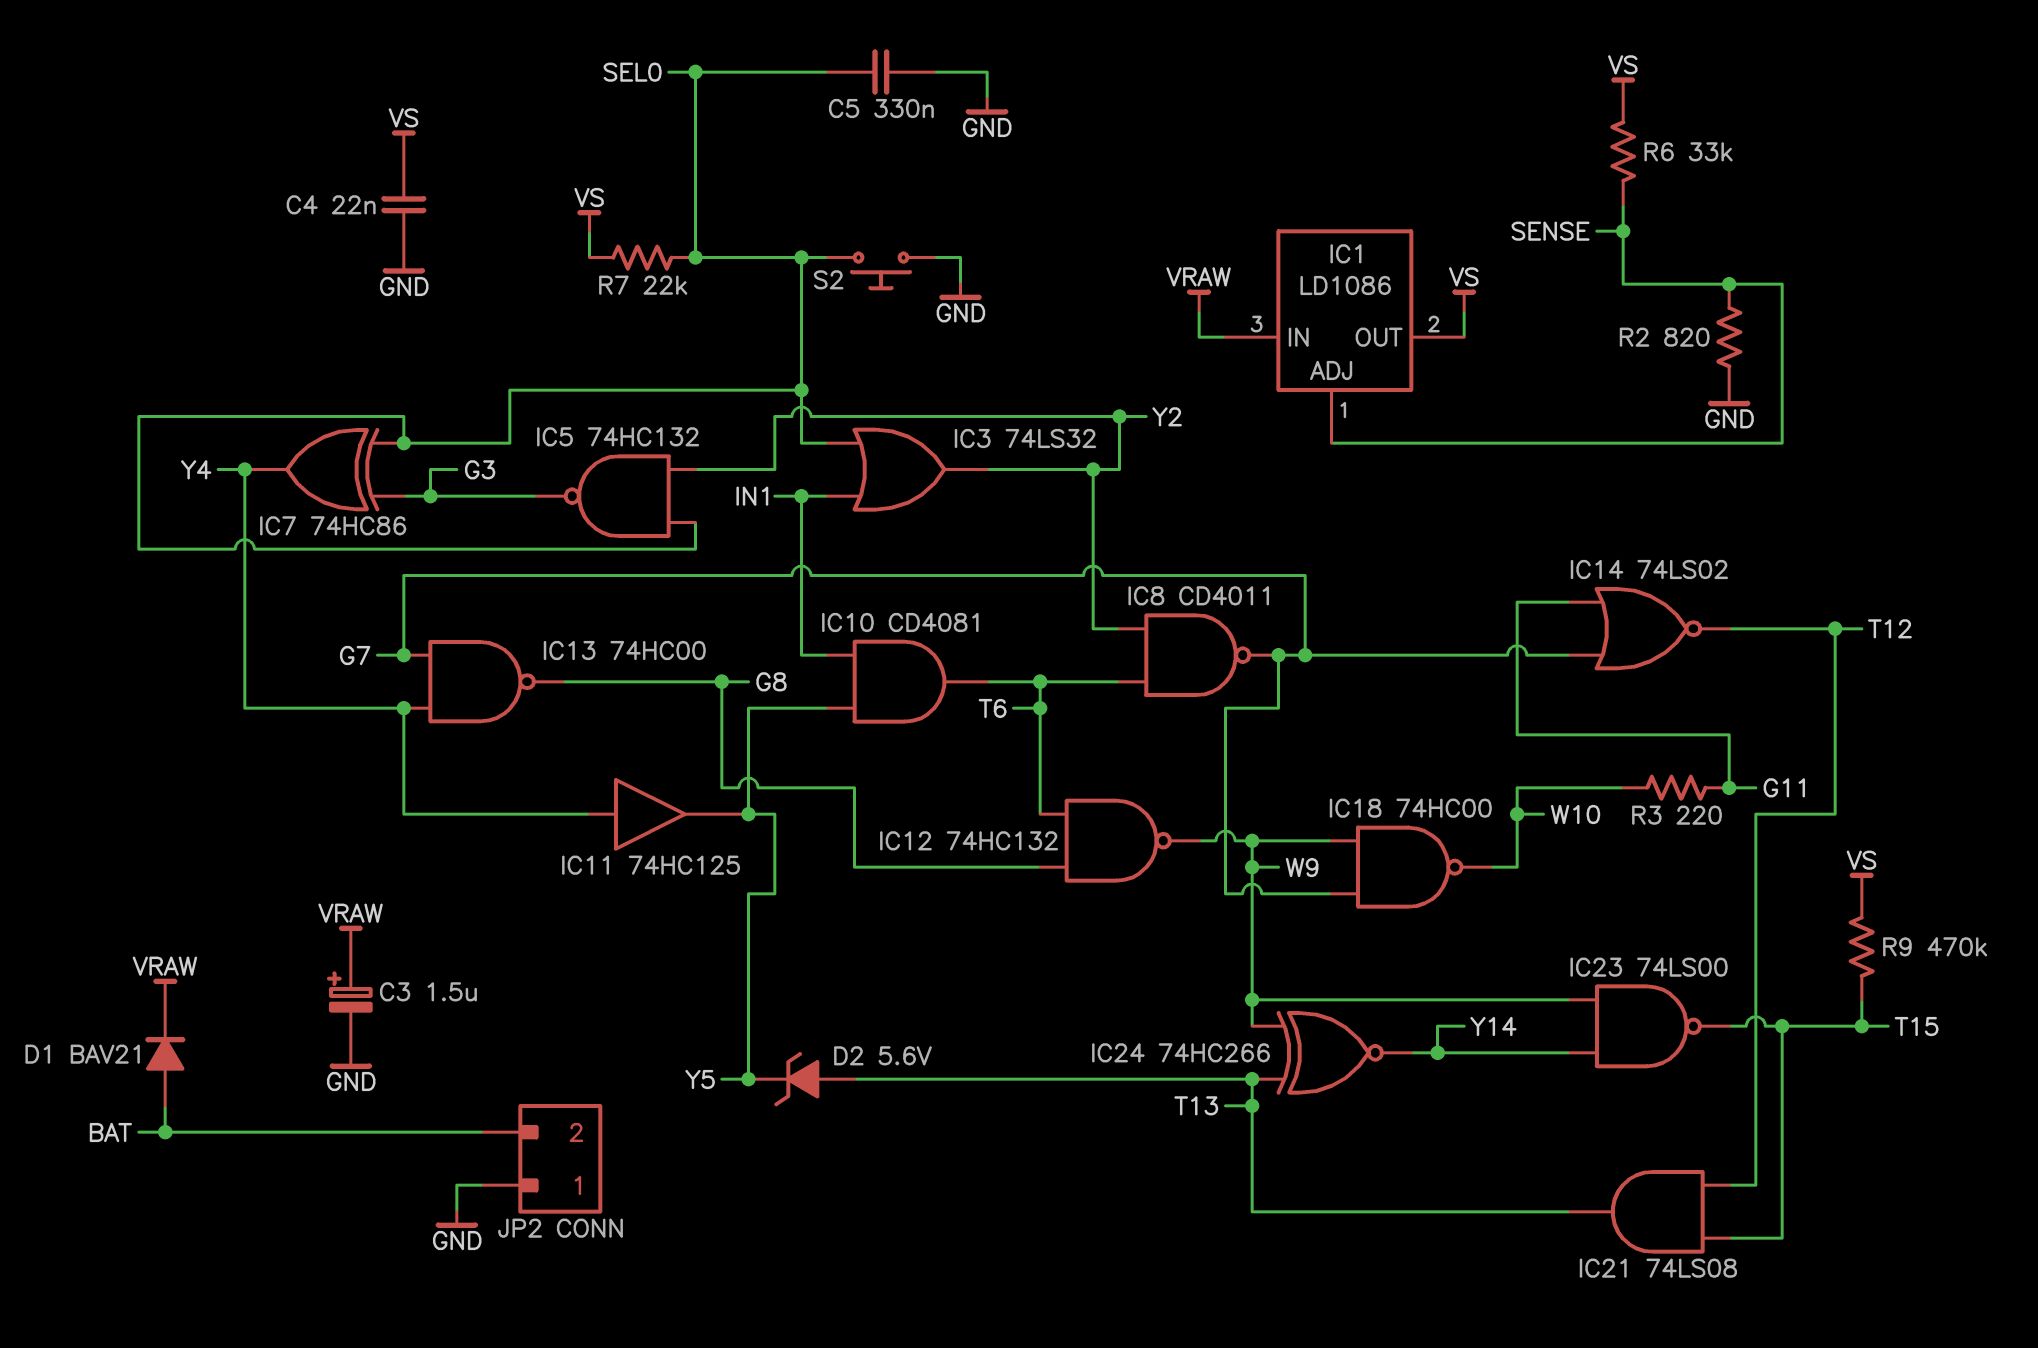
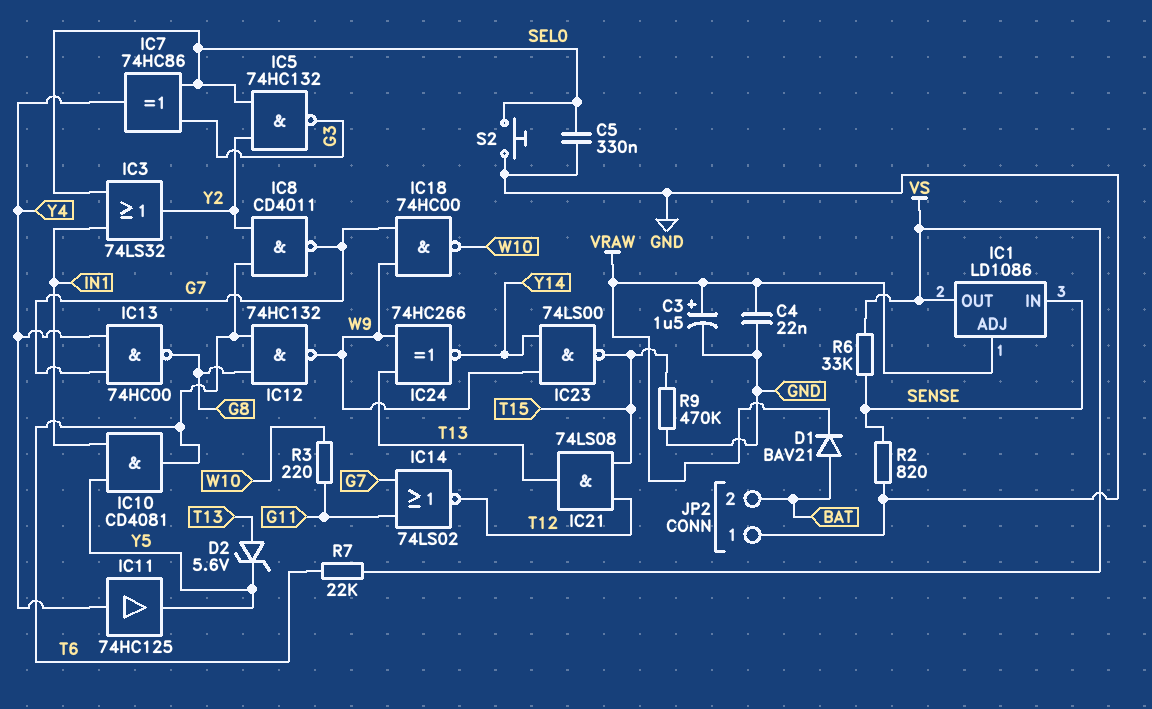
C4: 22nF (GND, VS) -> 22nF (GND, VRAW)
IC1 pin ADJ: SENSE -> VRAW
IC1 pin IN: VRAW -> SENSE
R7: 22k (SEL0, VS) -> 22k (T6, VS)
R9: 470k (T15, VS) -> 470k (GND, T15)

